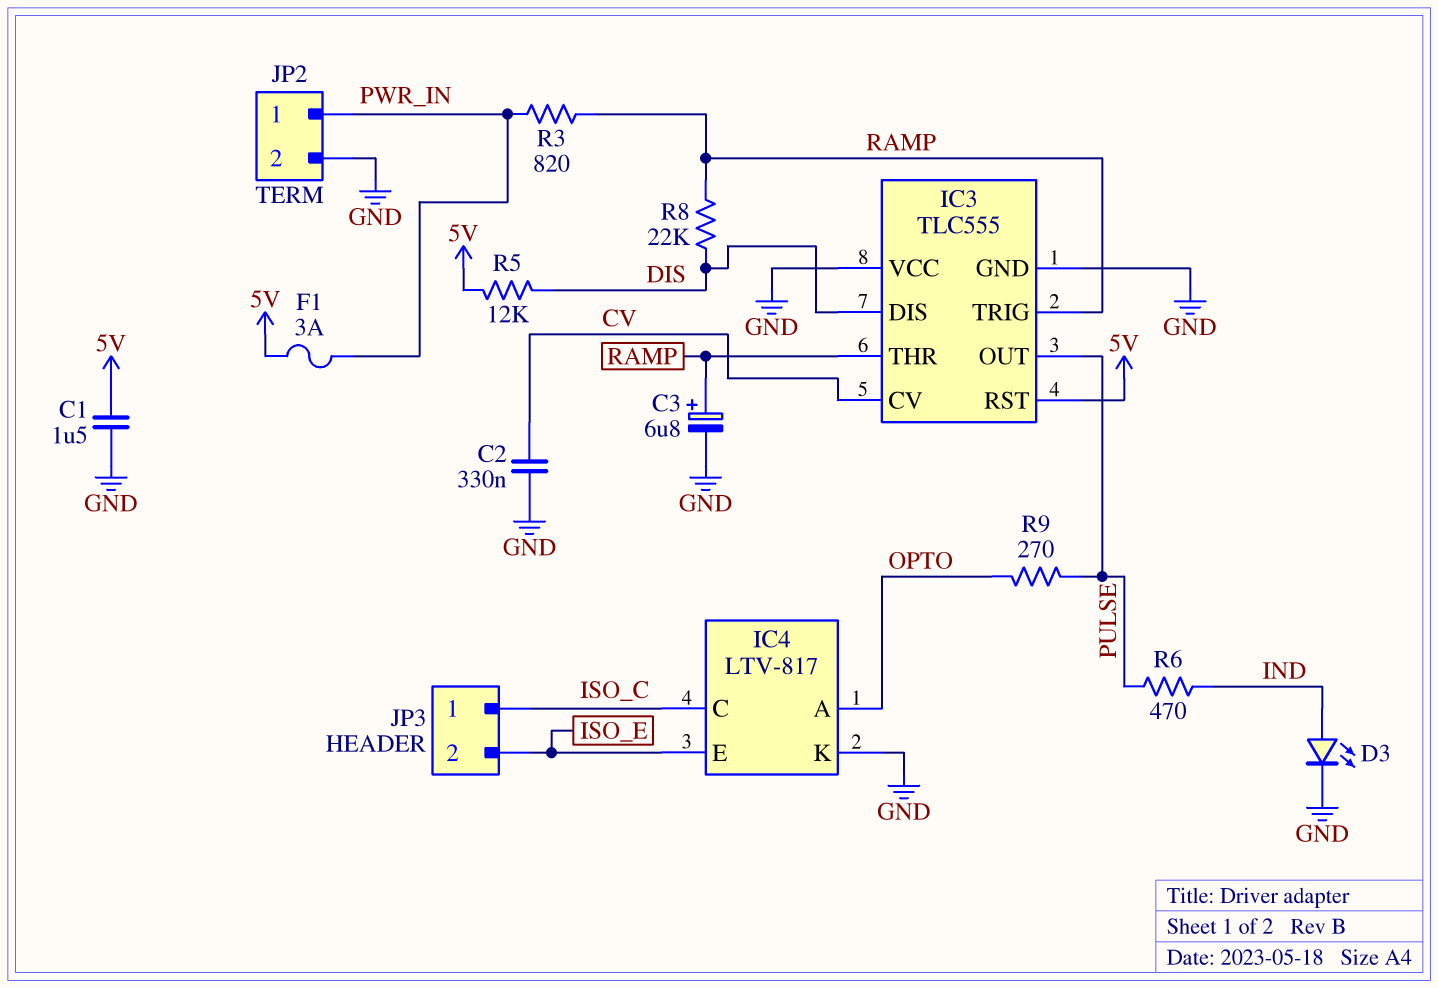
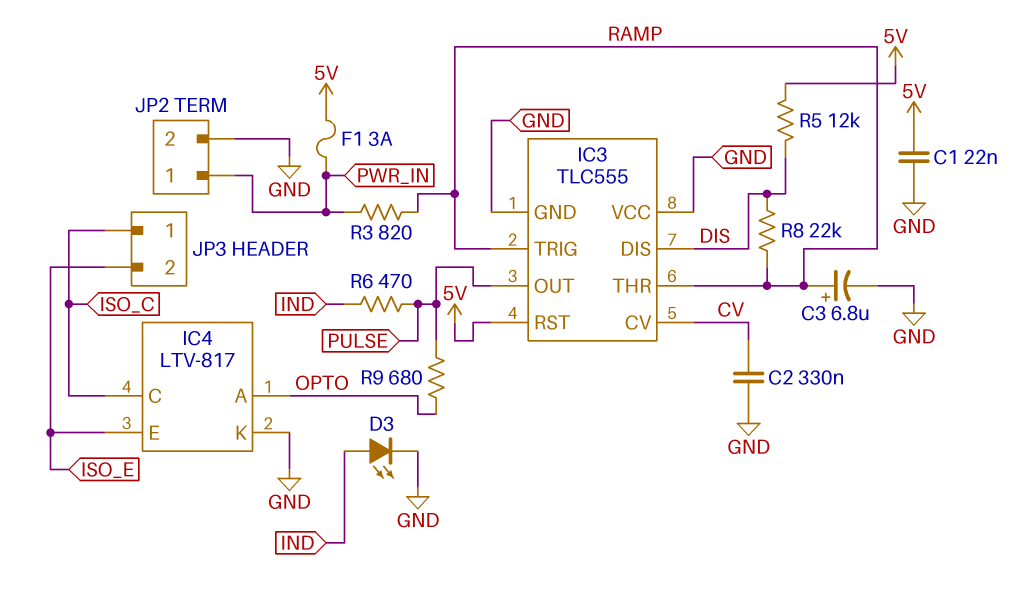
C1: 1.5uF (5V, GND) -> 22nF (5V, GND)
R9: 270 (OPTO, PULSE) -> 680 (OPTO, PULSE)

